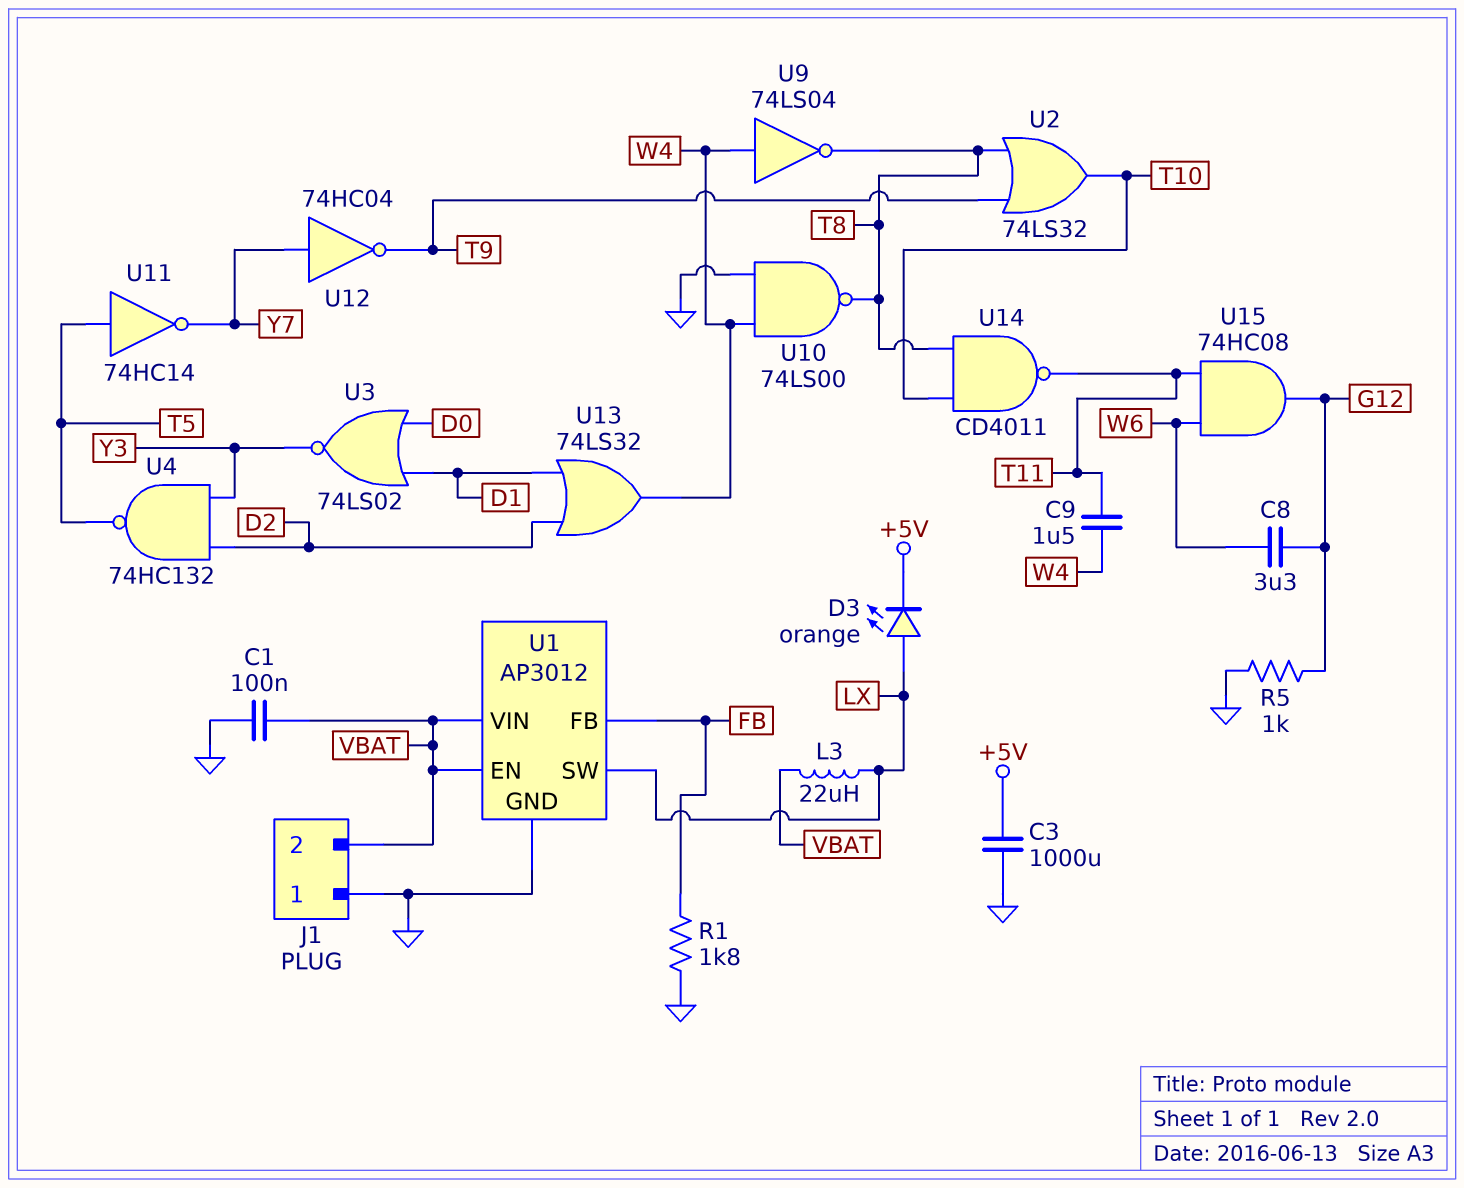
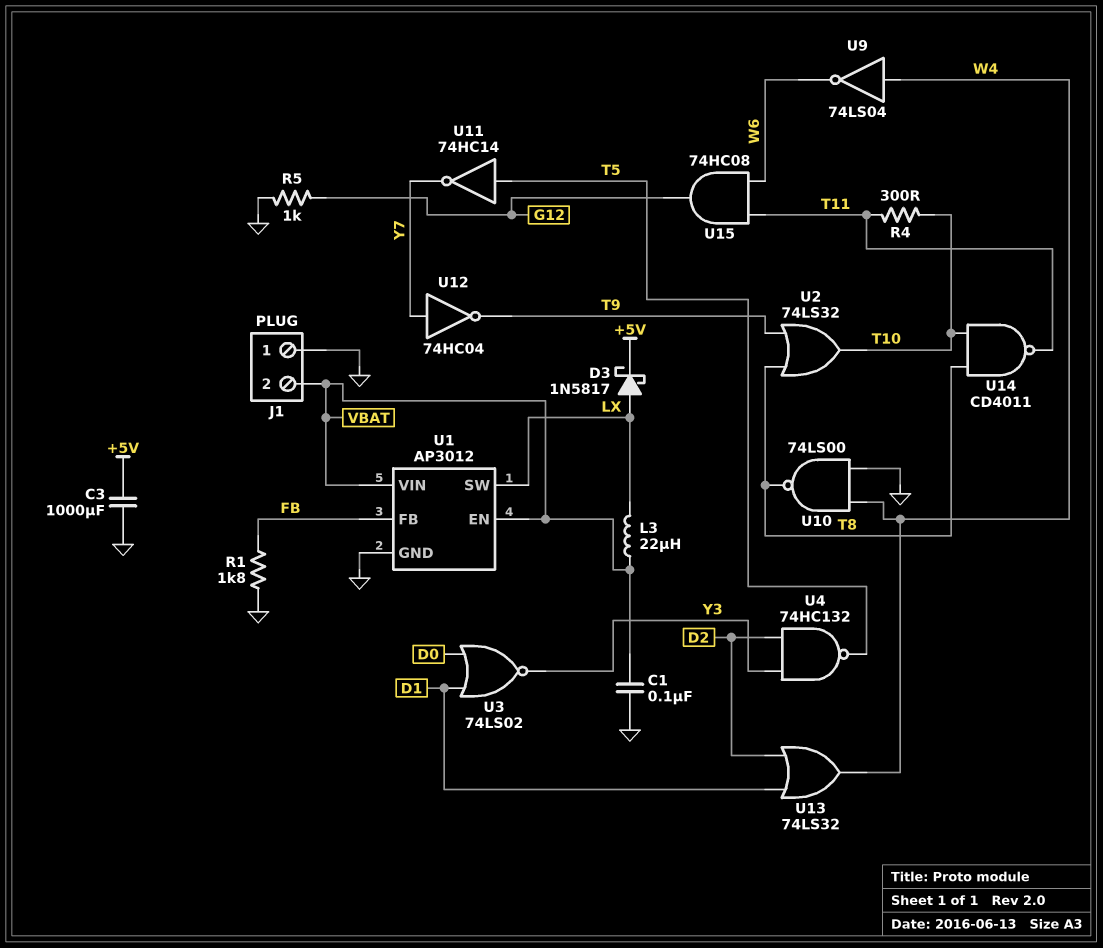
C8: 3.3uF (G12, W6) -> none
C9: 1.5uF (T11, W4) -> none
D3: LED orange (A LX, K +5V) -> schottky 1N5817 (A LX, K +5V)
R4: none -> 300 (T10, T11)
U9: NOT 74LS04 (in W4, out T8) -> NOT 74LS04 (in W4, out W6)

